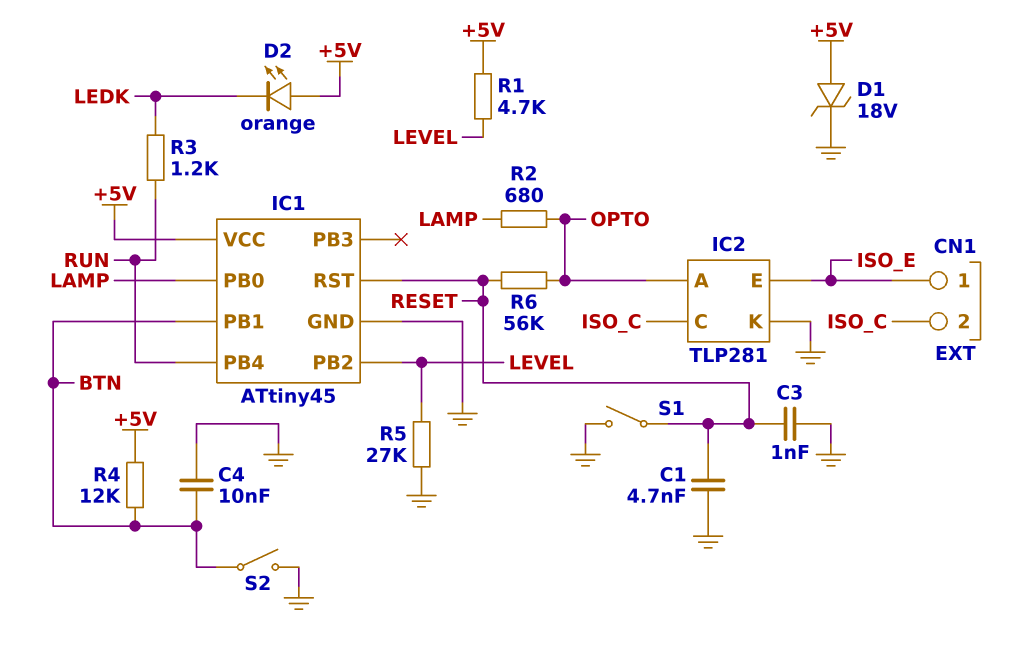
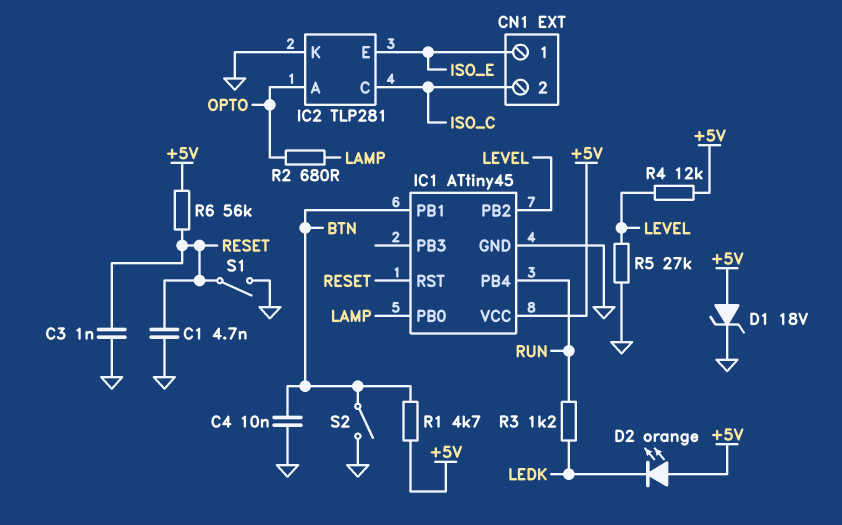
R1: 4.7k (+5V, LEVEL) -> 4.7k (+5V, BTN)
R4: 12k (+5V, BTN) -> 12k (+5V, LEVEL)
R6: 56k (OPTO, RESET) -> 56k (+5V, RESET)

